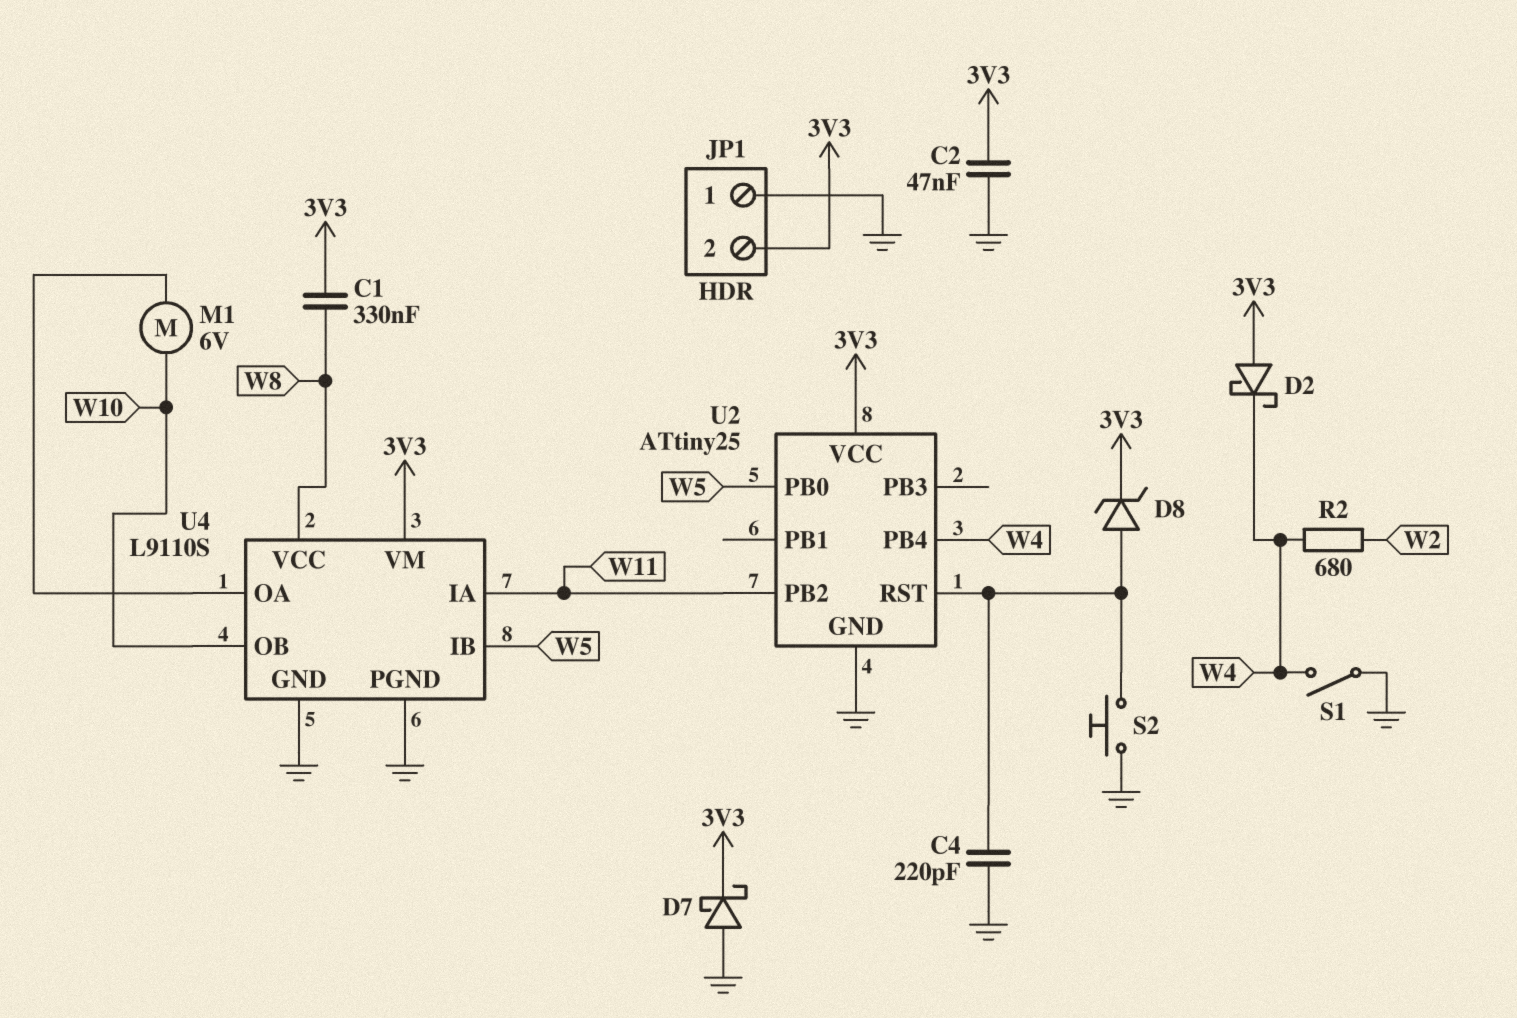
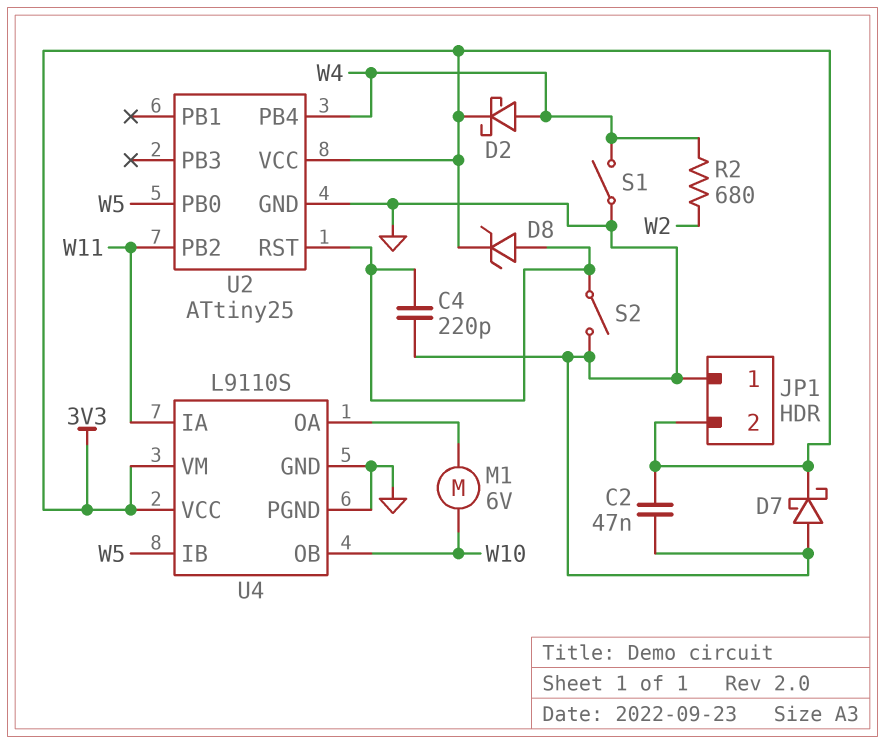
C1: 330nF (3V3, W8) -> none
D2: schottky (A 3V3, K W4) -> schottky (A W4, K 3V3)
S2: button (GND, U2/RST) -> switch (GND, U2/RST)
U4 pin VCC: W8 -> 3V3

